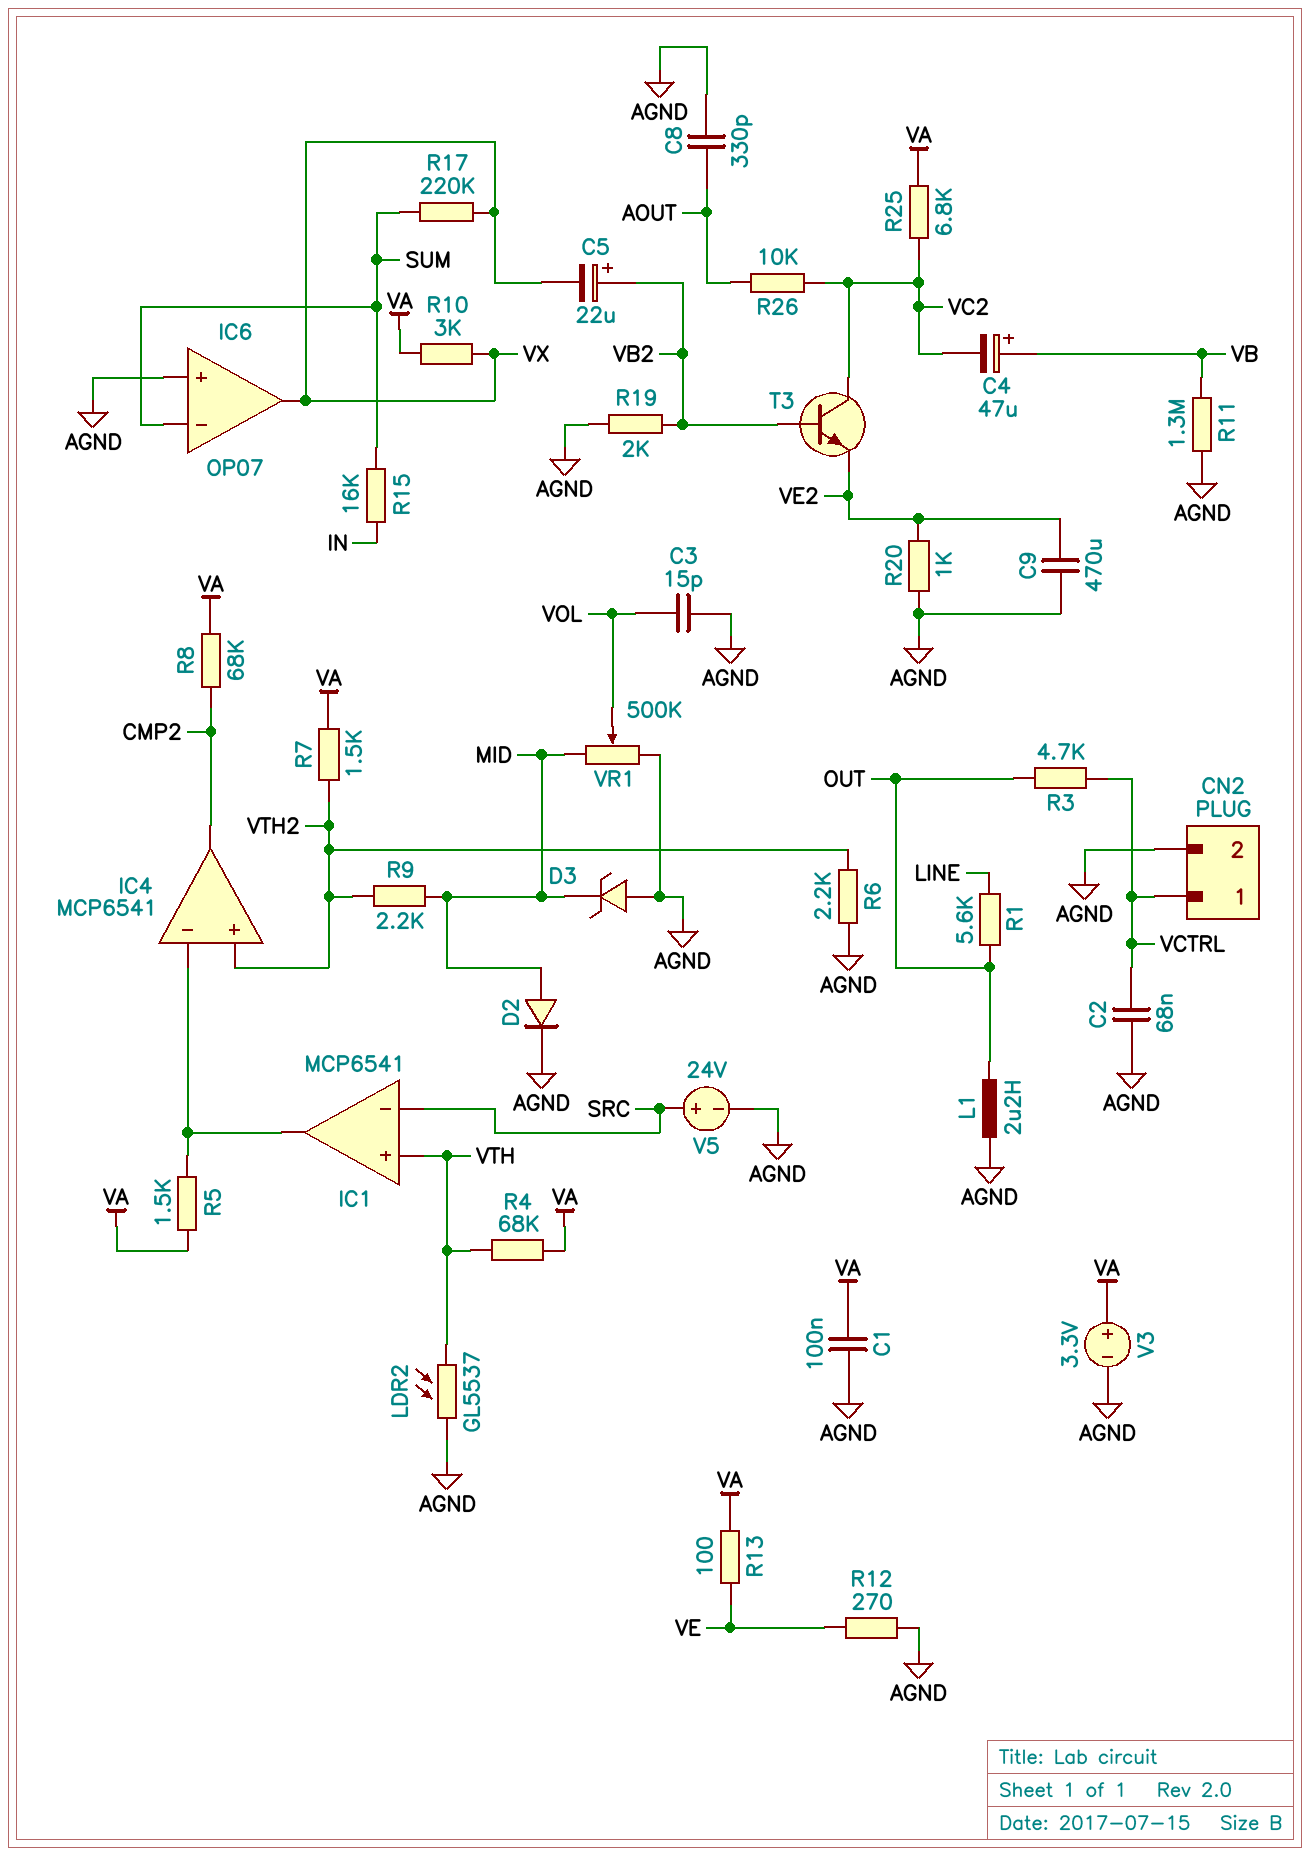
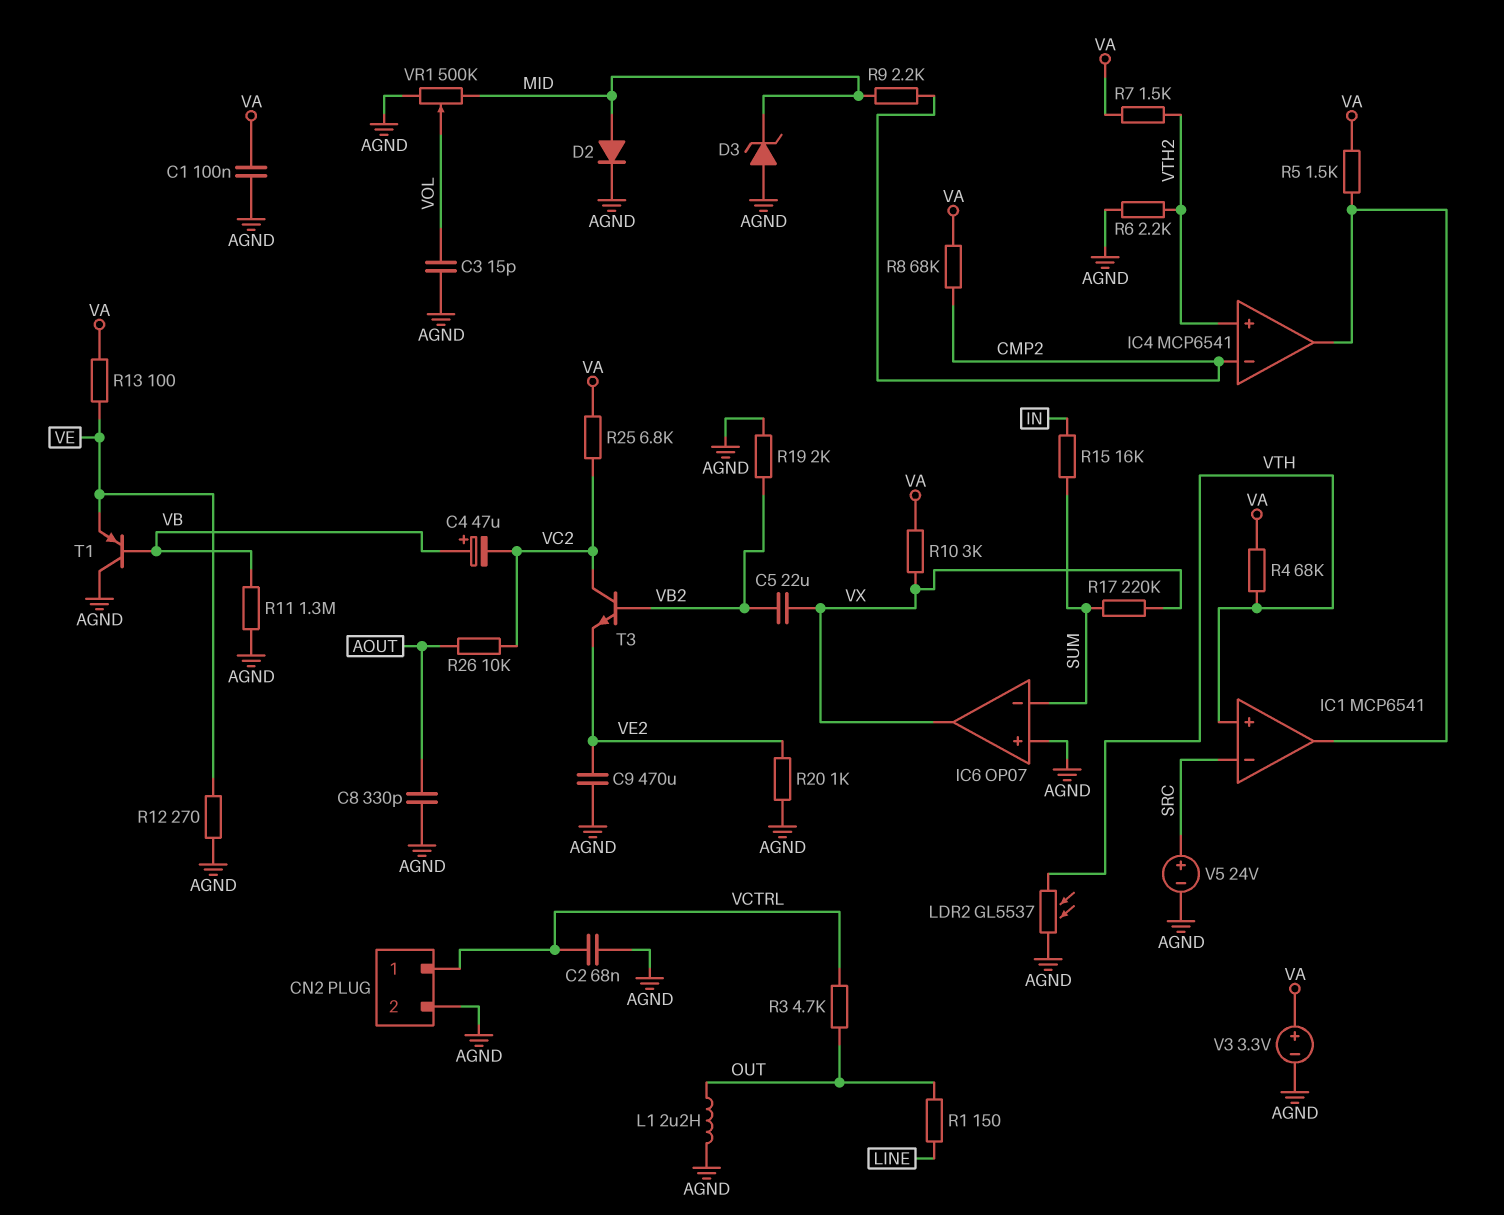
C5: 22uF (plus VB2, minus VX) -> 22uF (VB2, VX)
IC4 pin in-: IC1/out -> CMP2
IC4 pin out: CMP2 -> IC1/out
R1: 5.6k (LINE, OUT) -> 150 (LINE, OUT)
R9: 2.2k (MID, VTH2) -> 2.2k (CMP2, MID)
T1: none -> PNP (B VB, C AGND, E VE)

